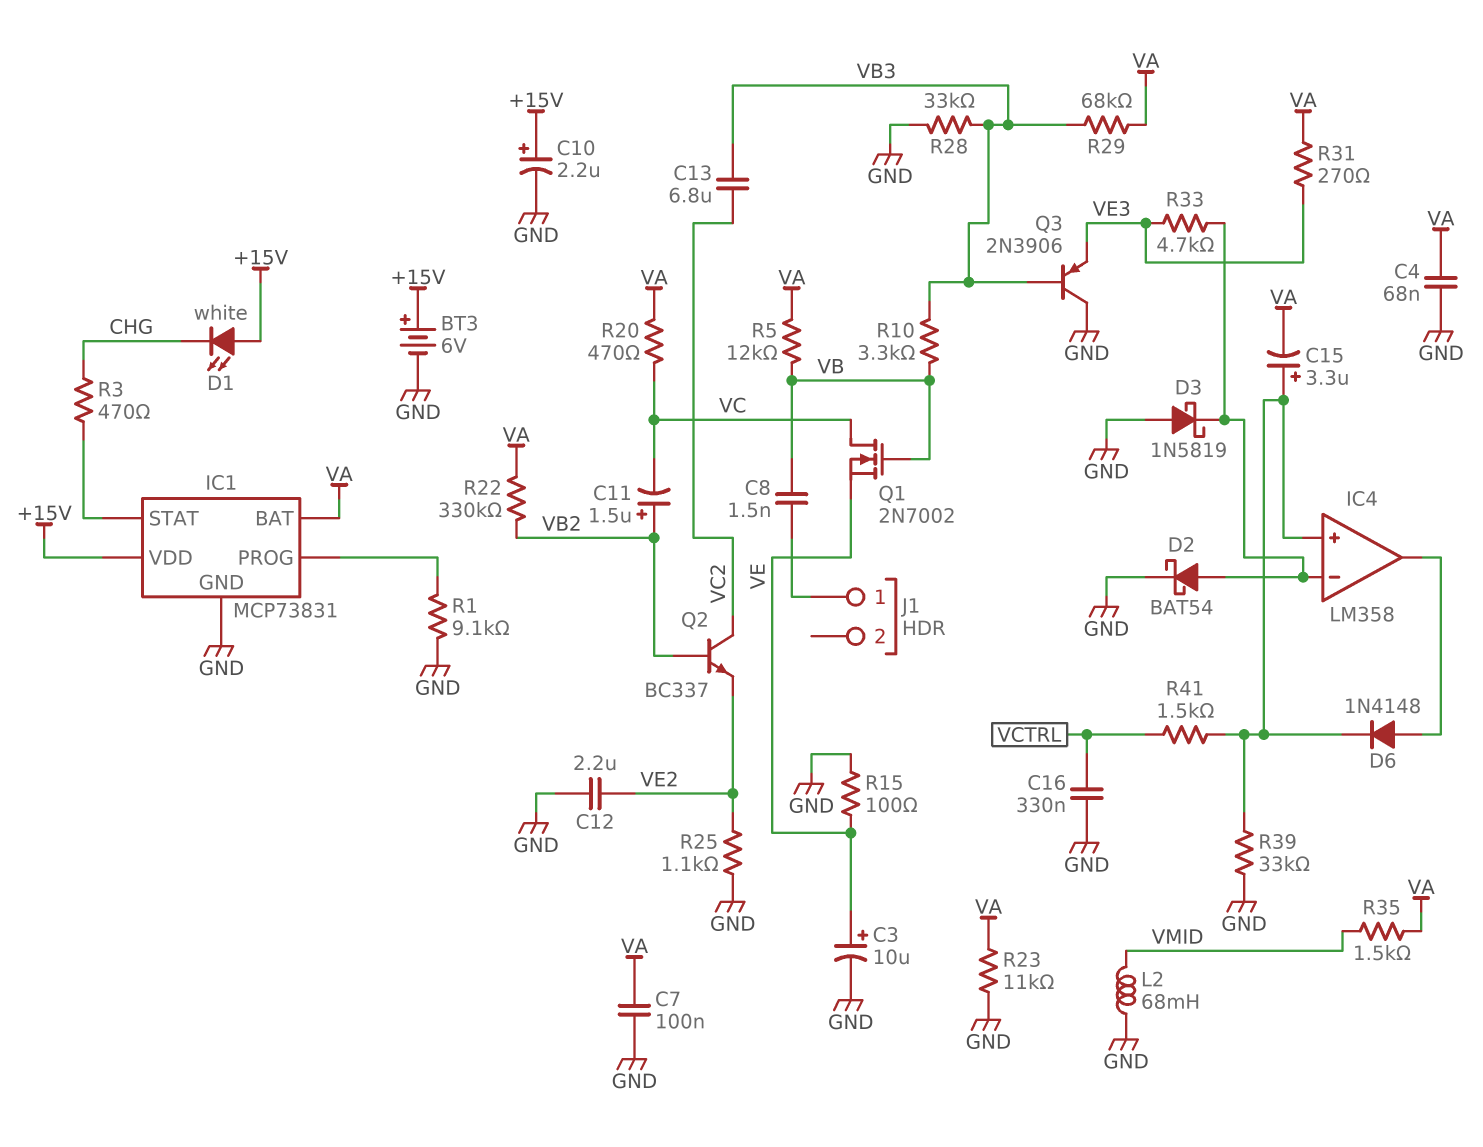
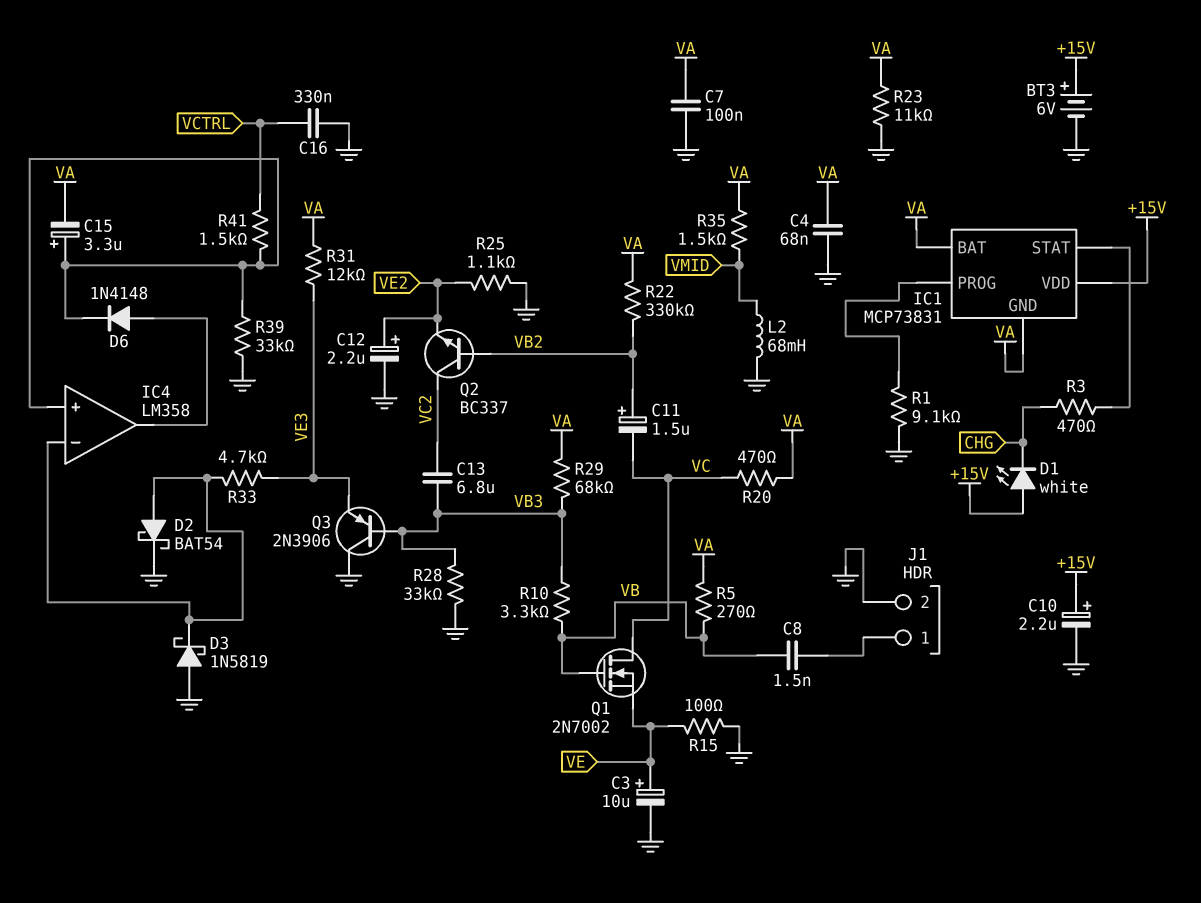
C12: 2.2uF (GND, VE2) -> 2.2uF (plus VE2, minus GND)
IC1 pin GND: GND -> VA
J1 pin 2: none -> GND
R5: 12k (VA, VB) -> 270 (VA, VB)
R31: 270 (VA, VE3) -> 12k (VA, VE3)

